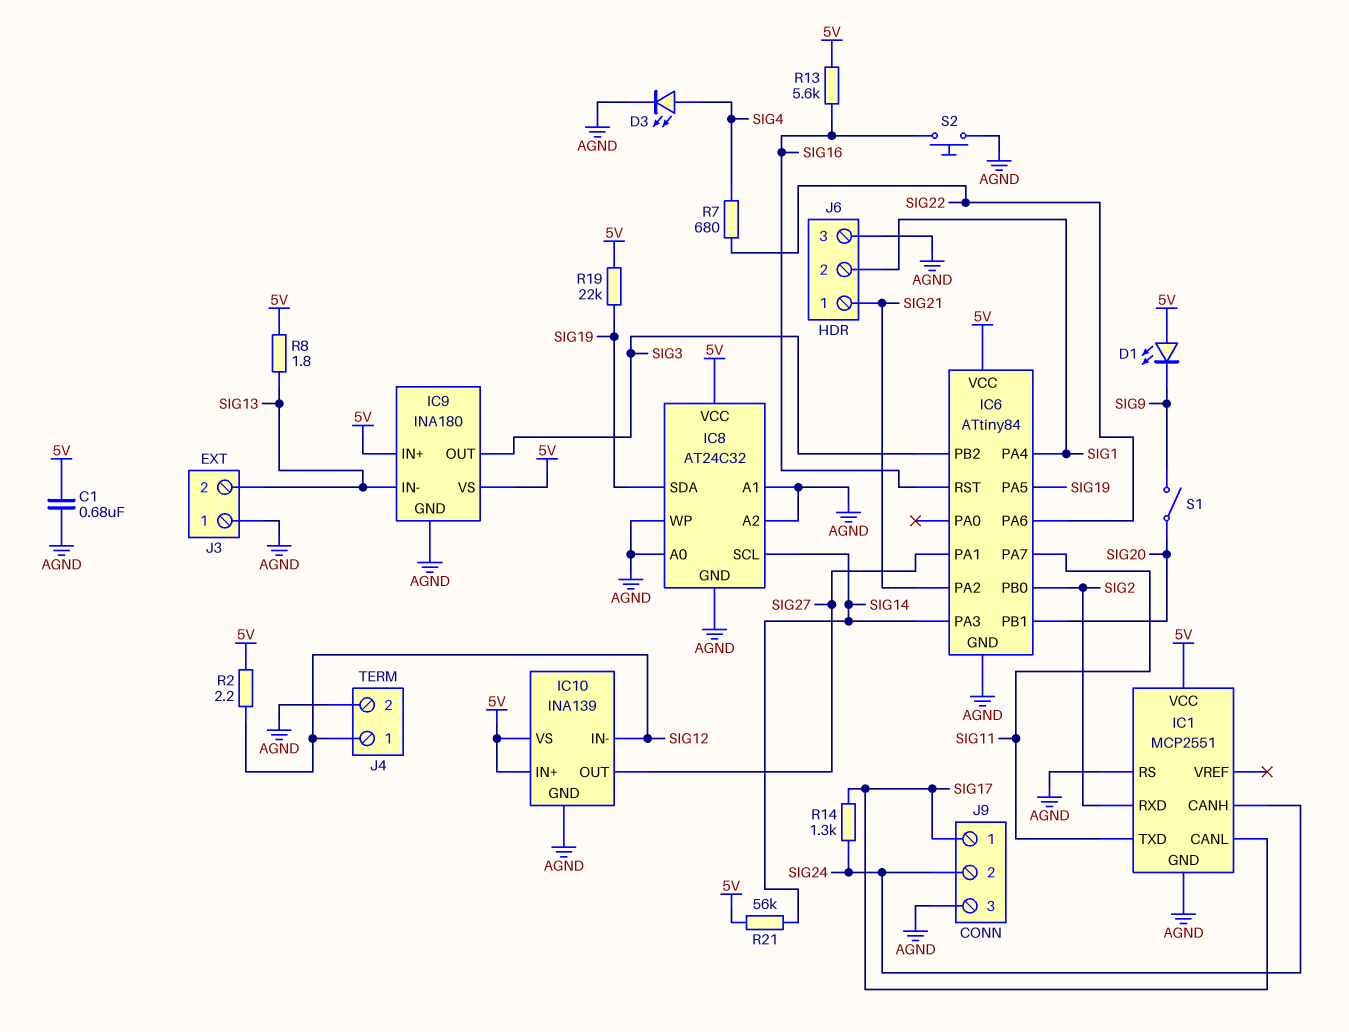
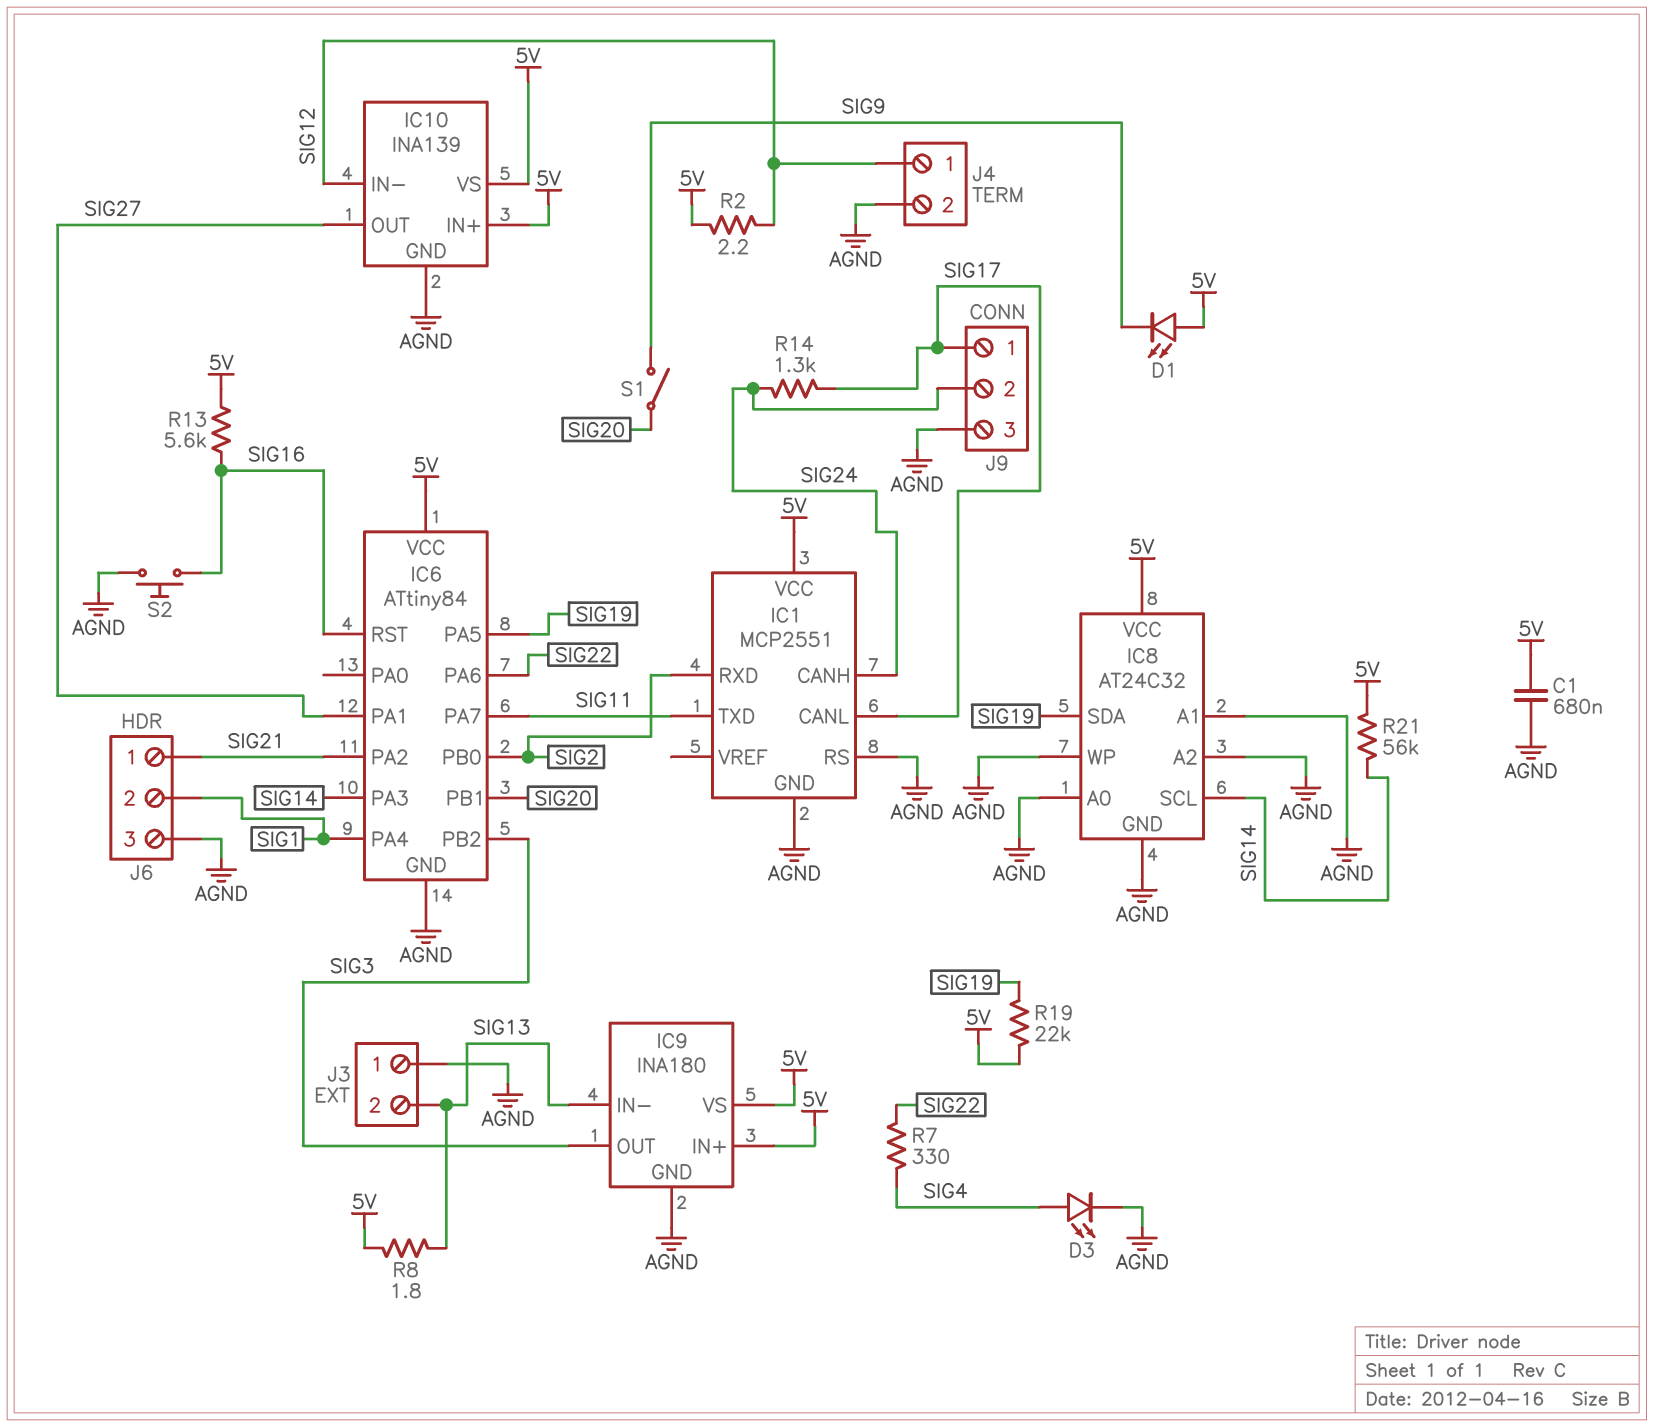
R7: 680 (SIG4, SIG22) -> 330 (SIG4, SIG22)

